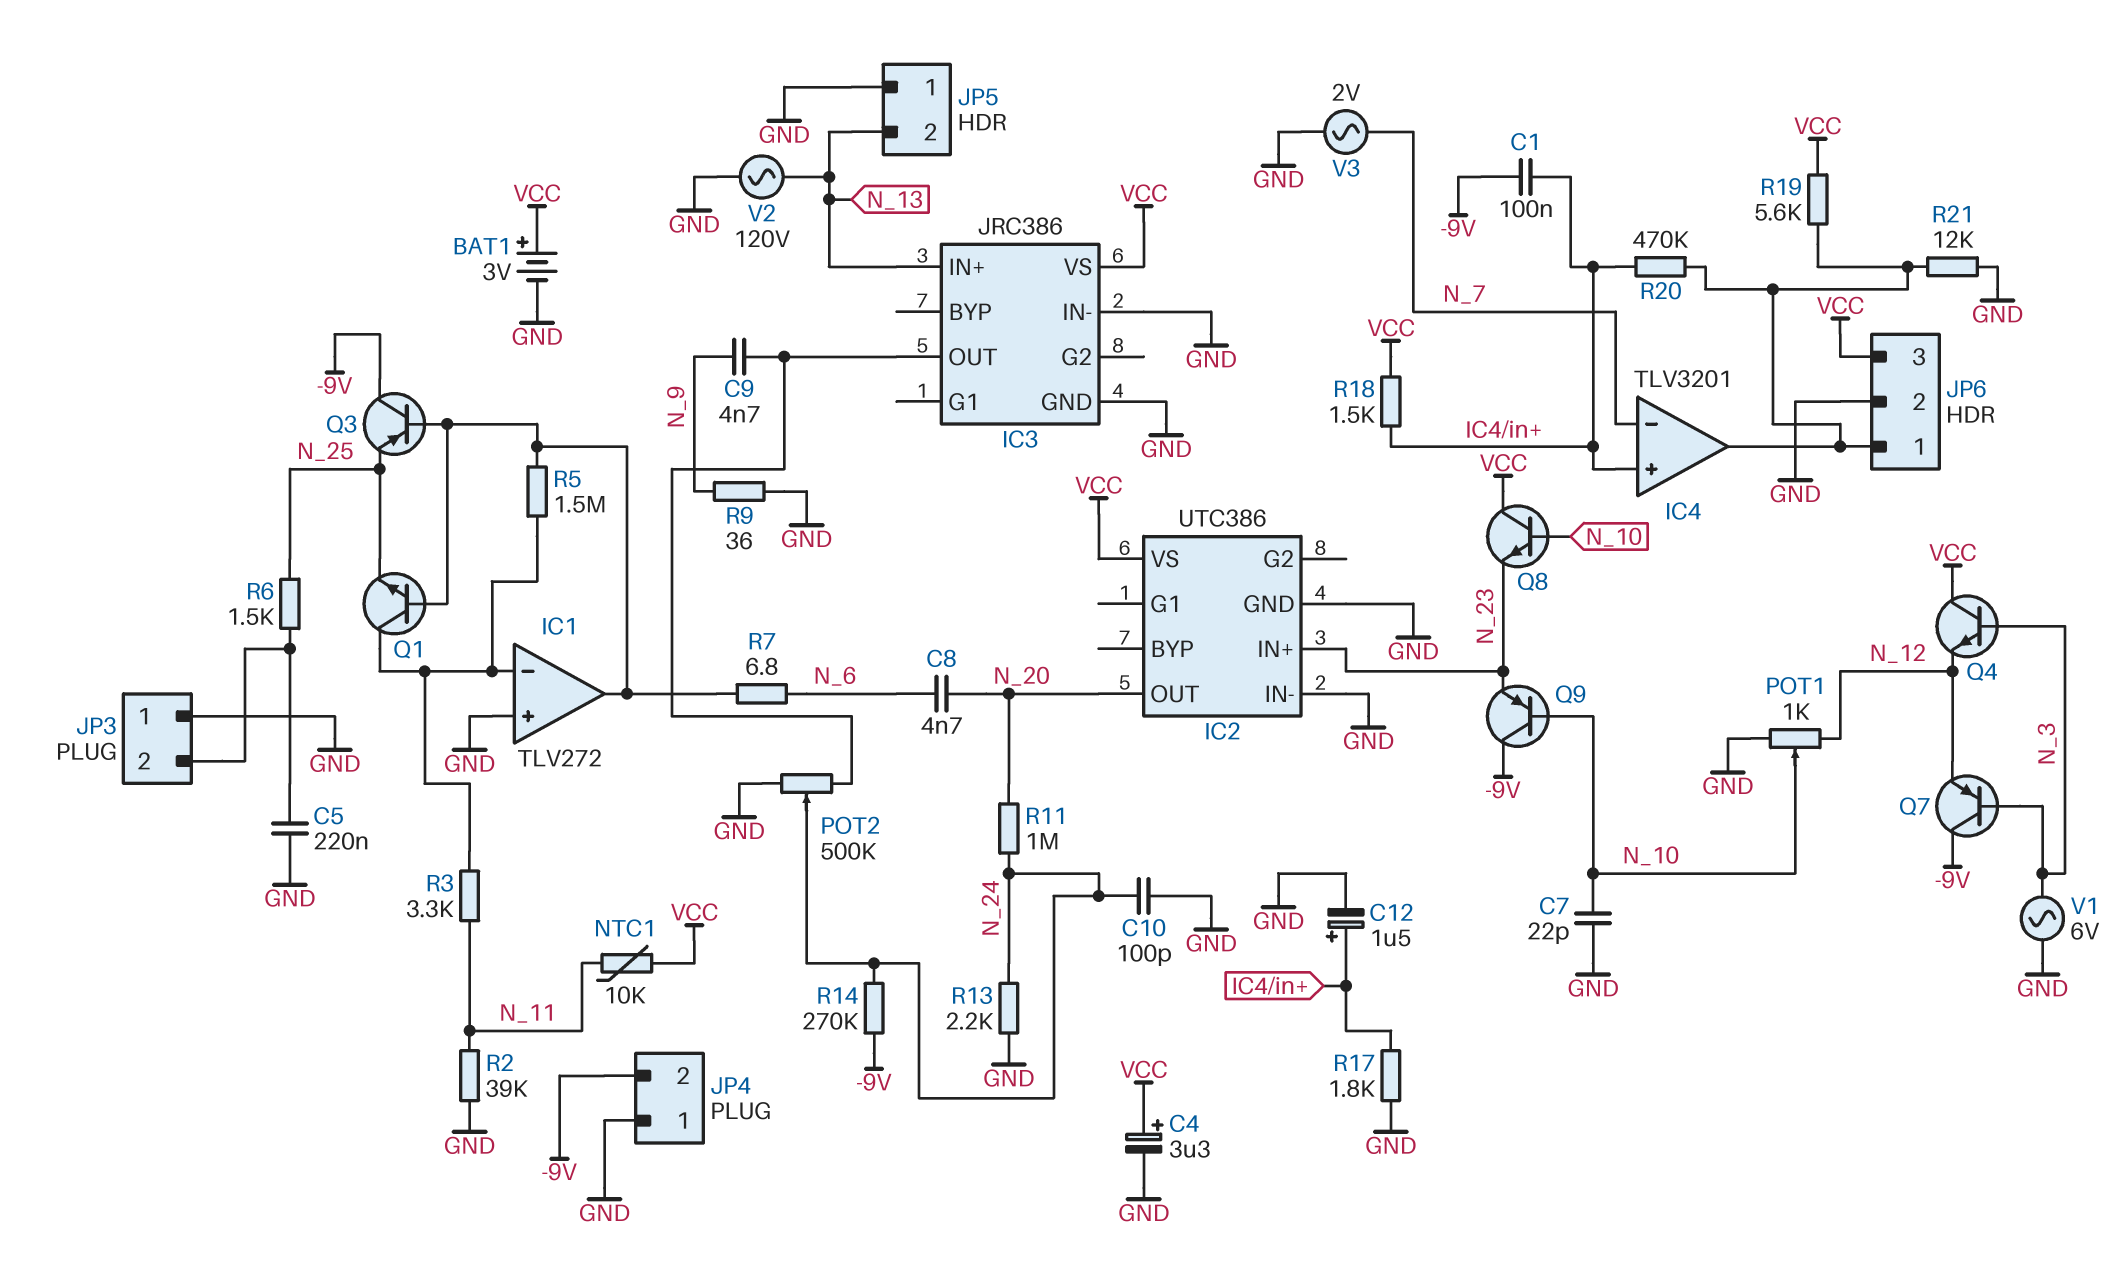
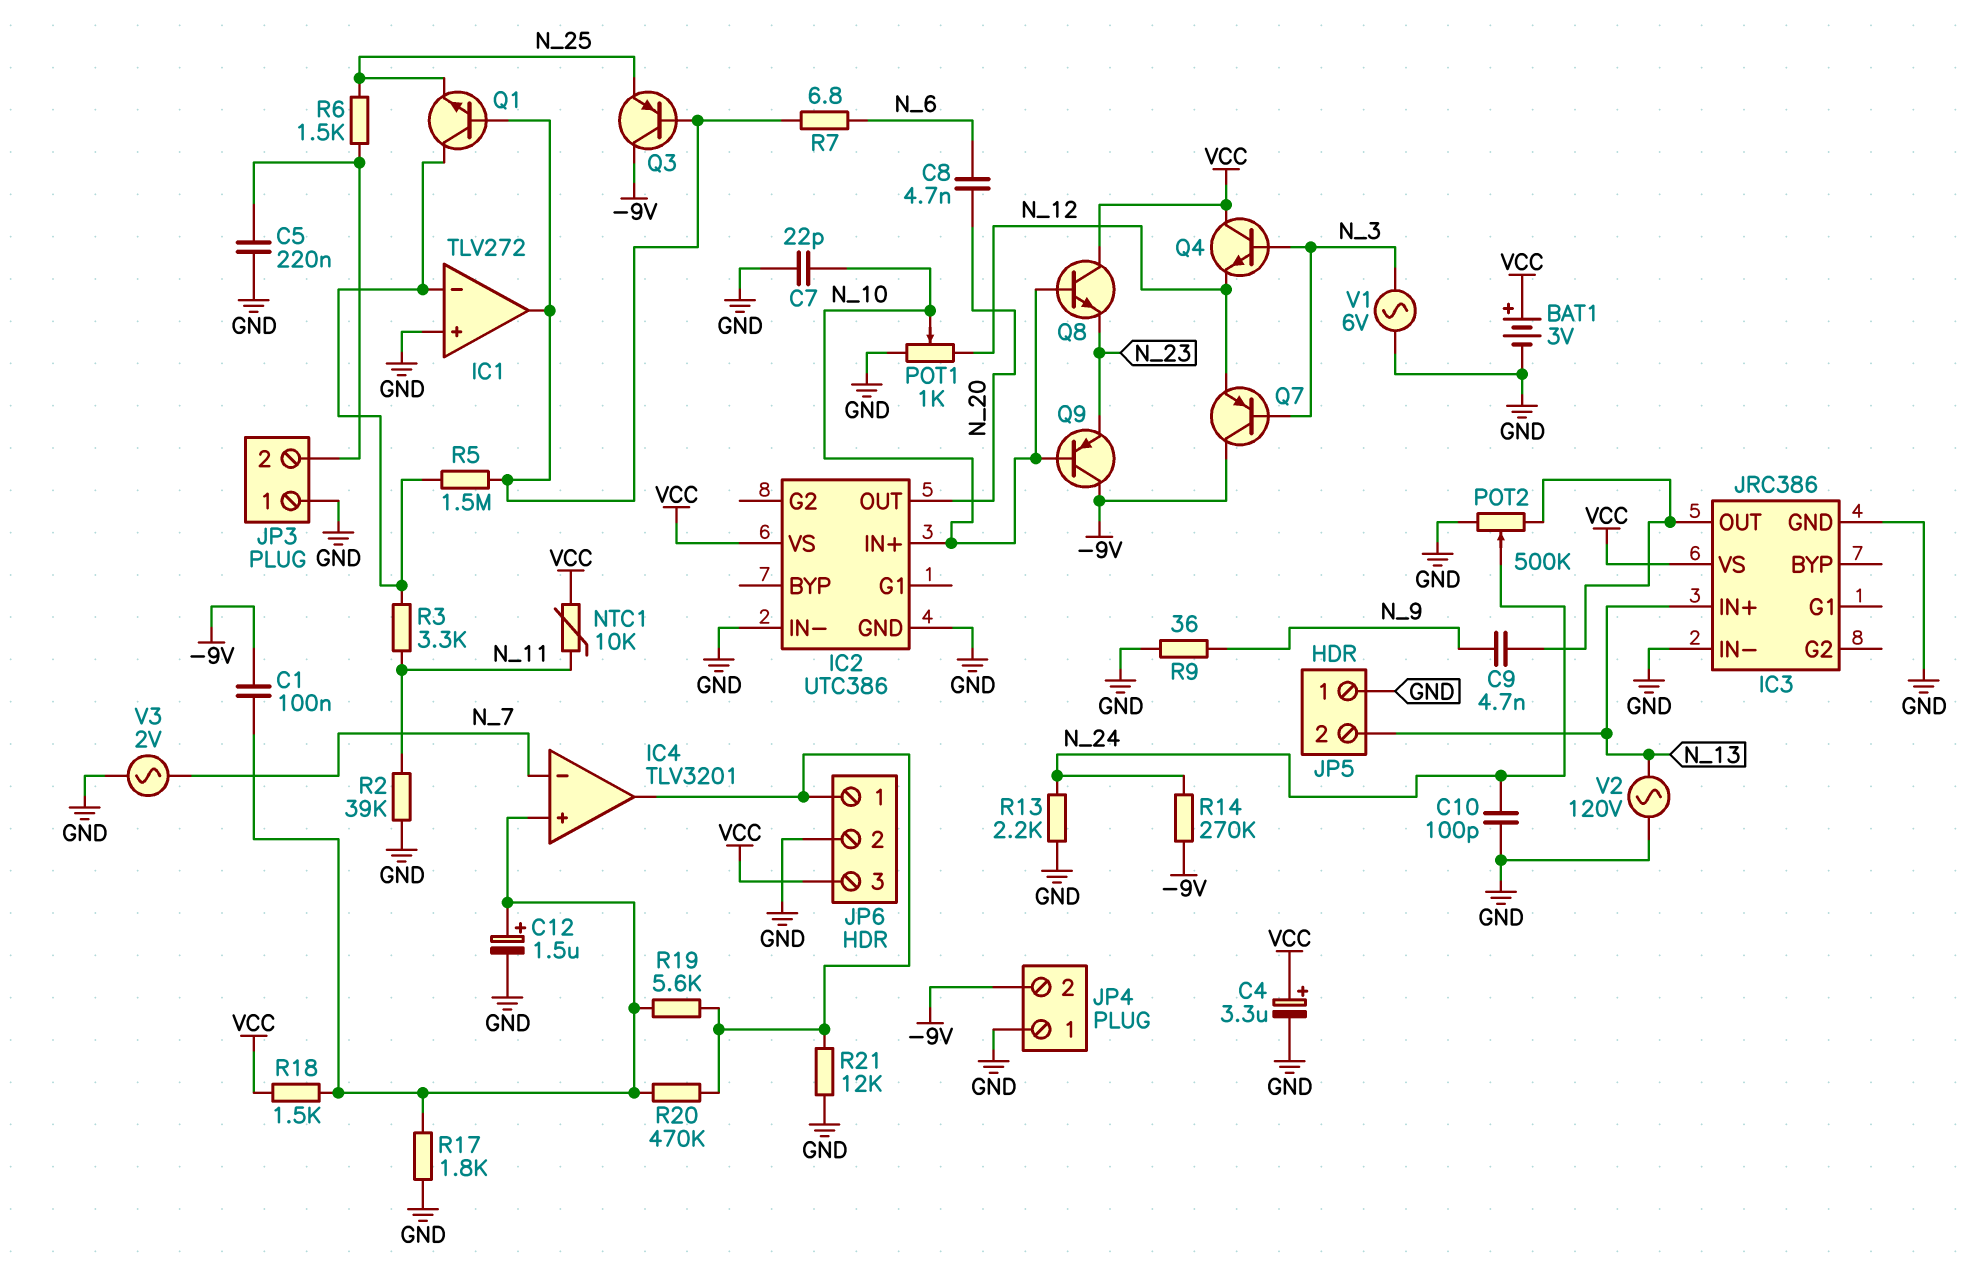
IC2 pin IN+: N_23 -> N_10
R11: 1M (N_20, N_24) -> none
R19: 5.6k (IC4/out, VCC) -> 5.6k (IC4/in+, IC4/out)

